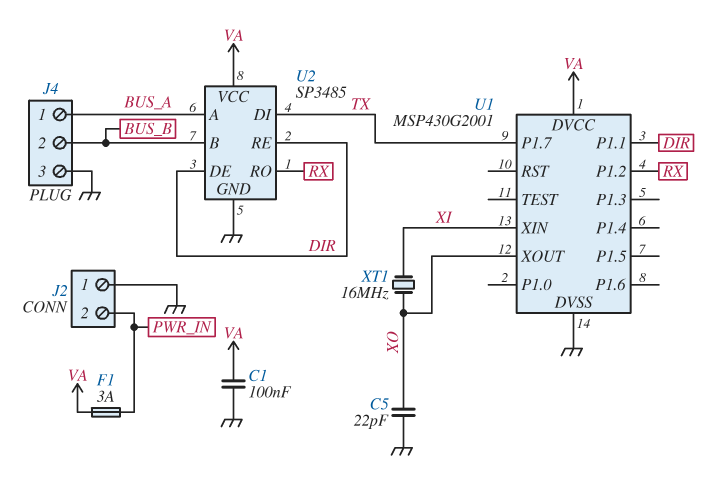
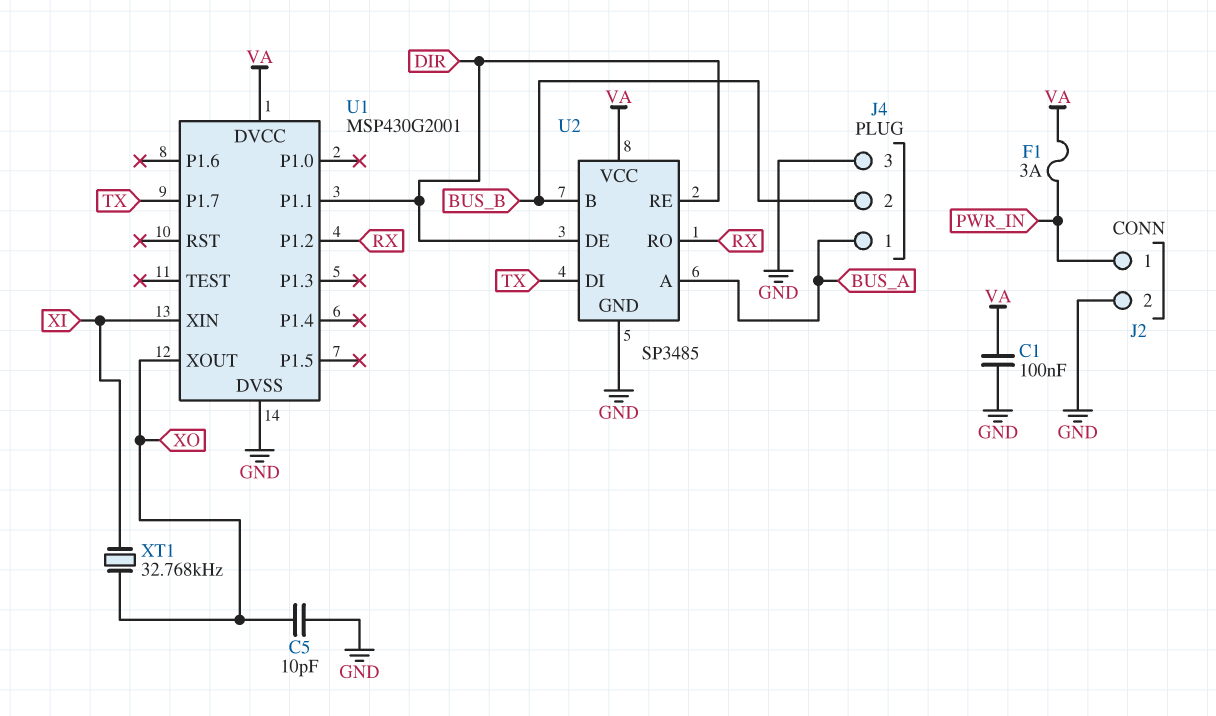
C5: 22pF (GND, XO) -> 10pF (GND, XO)
J2 pin 1: GND -> PWR_IN
J2 pin 2: PWR_IN -> GND
XT1: 16MHz (XI, XO) -> 32.768kHz (XI, XO)

